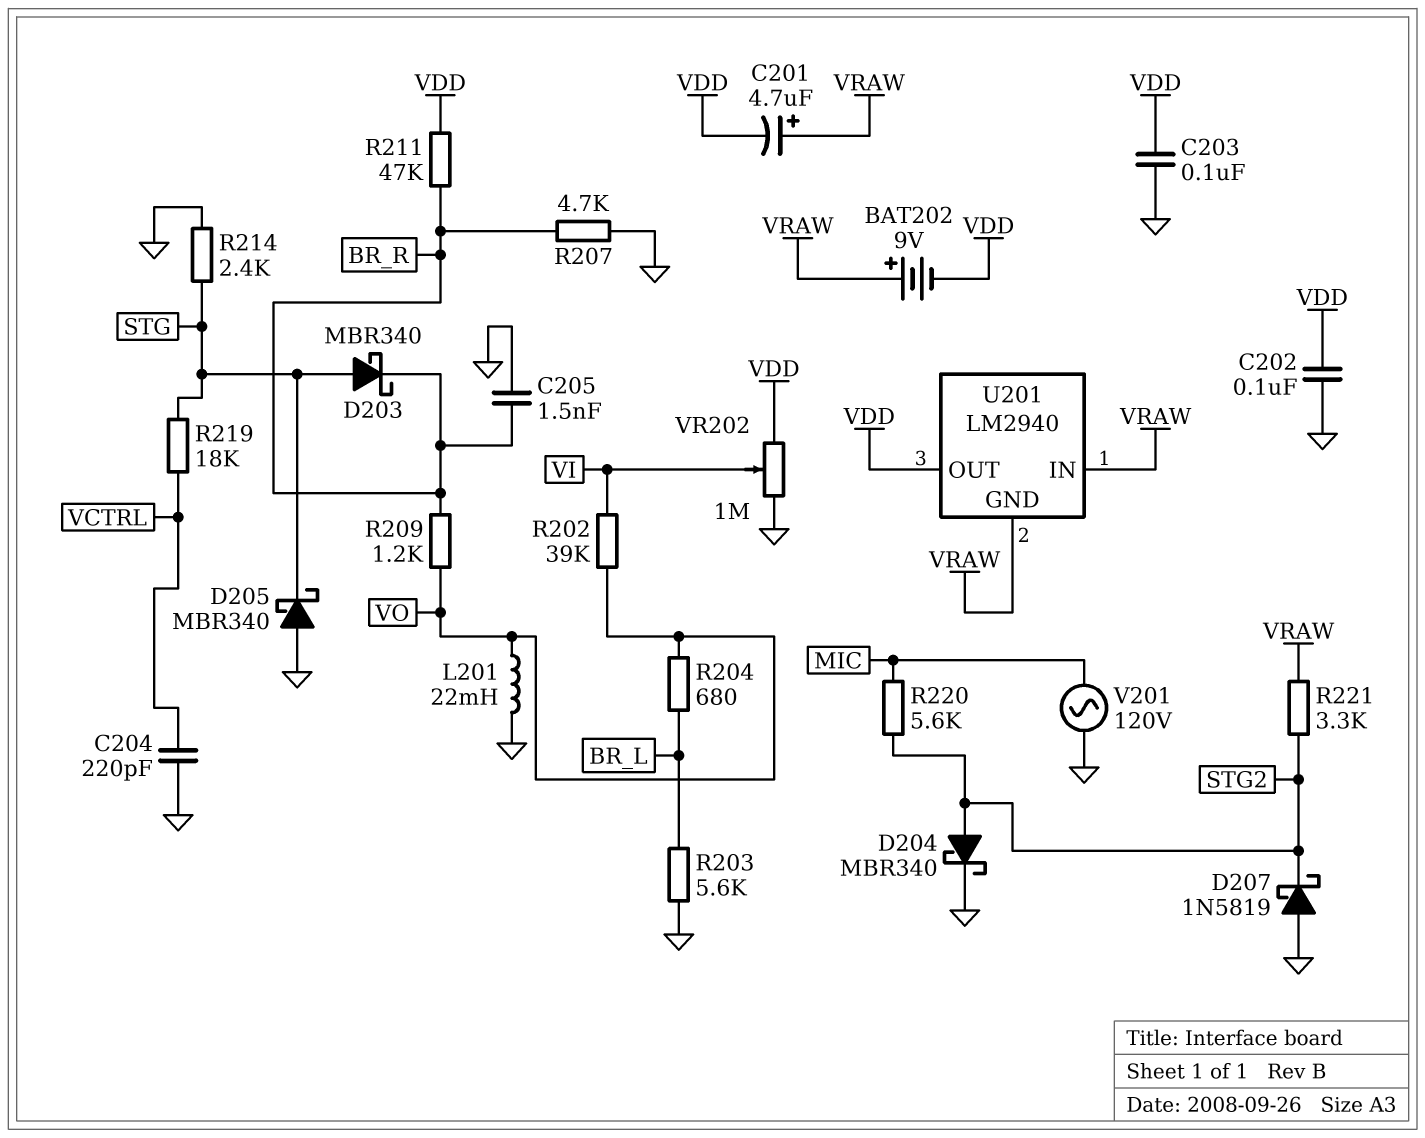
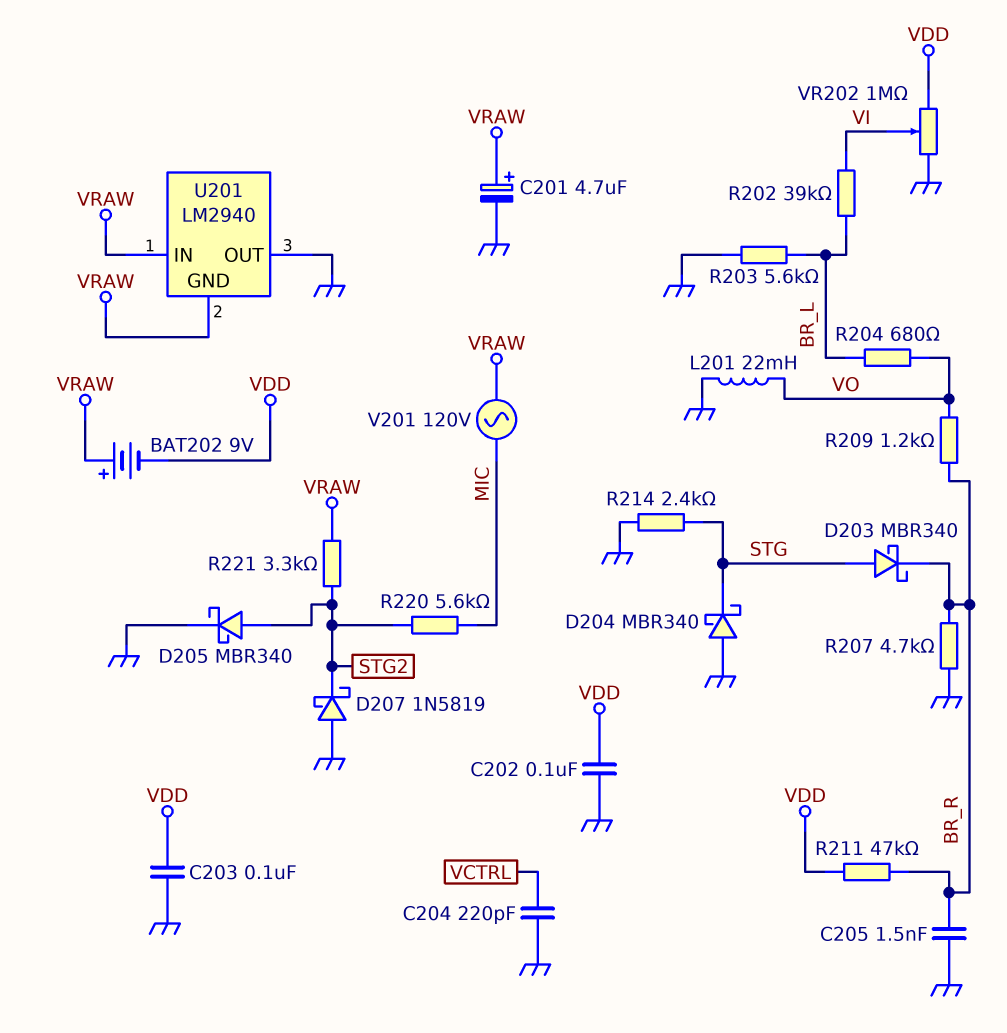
C201: 4.7uF (plus VRAW, minus VDD) -> 4.7uF (plus VRAW, minus GND)
D204: schottky MBR340 (A STG2, K GND) -> schottky MBR340 (A GND, K STG)
D205: schottky MBR340 (A GND, K STG) -> schottky MBR340 (A STG2, K GND)
R202: 39k (VI, VO) -> 39k (BR_L, VI)
R219: 18k (STG, VCTRL) -> none
U201 pin OUT: VDD -> GND
V201: AC 120V (GND, MIC) -> AC 120V (MIC, VRAW)

